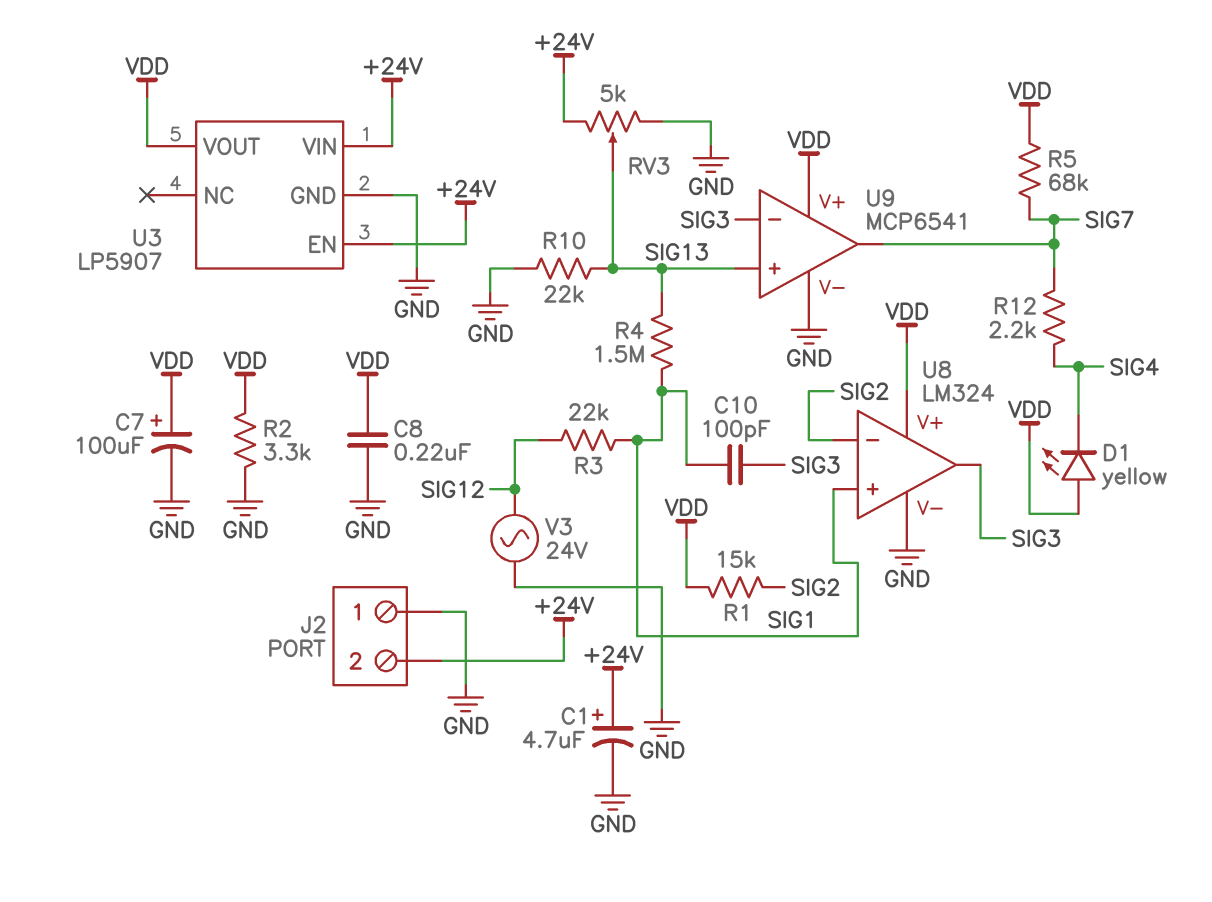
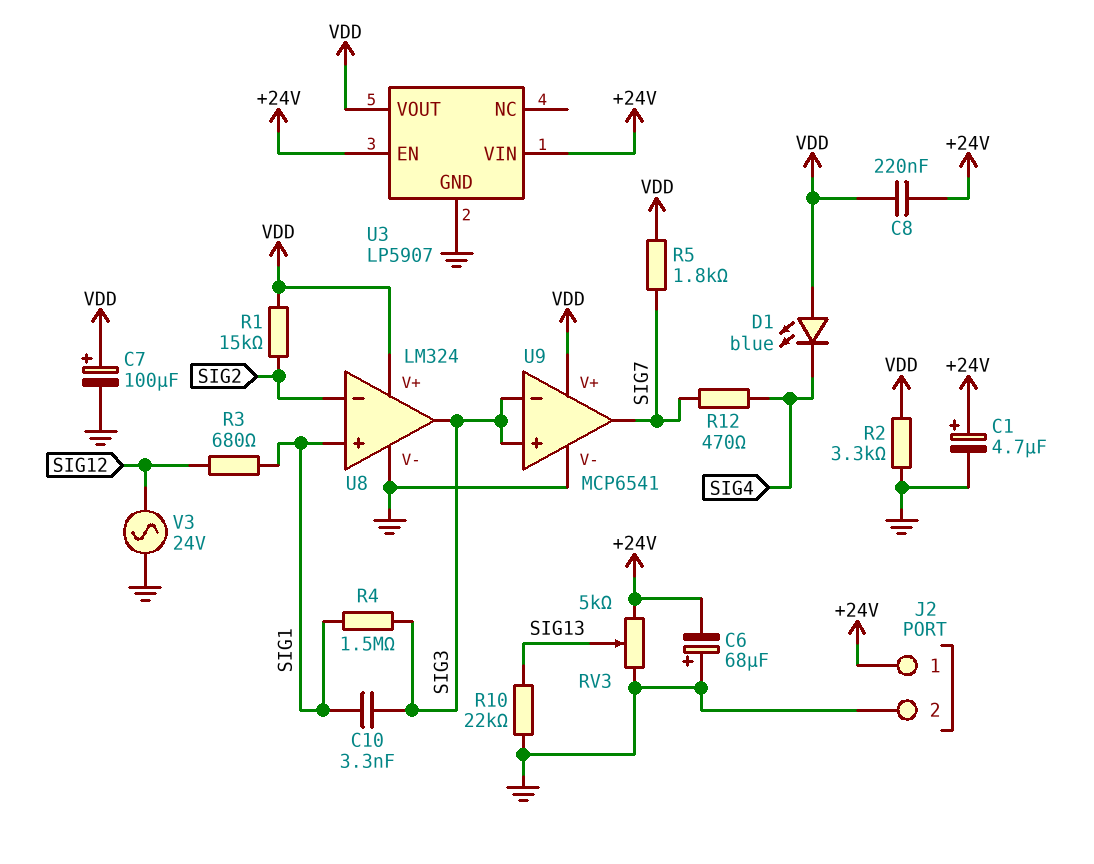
C6: none -> 68uF (plus GND, minus +24V)
C8: 220nF (GND, VDD) -> 220nF (+24V, VDD)
C10: 100pF (SIG1, SIG3) -> 3.3nF (SIG1, SIG3)
D1: LED yellow (A VDD, K SIG4) -> LED blue (A VDD, K SIG4)
J2 pin 1: GND -> +24V
J2 pin 2: +24V -> GND
R3: 22k (SIG1, SIG12) -> 680 (SIG1, SIG12)
R4: 1.5M (SIG1, SIG13) -> 1.5M (SIG1, SIG3)
R5: 68k (SIG7, VDD) -> 1.8k (SIG7, VDD)
R12: 2.2k (SIG4, SIG7) -> 470 (SIG4, SIG7)
U9 pin in+: SIG13 -> SIG3

